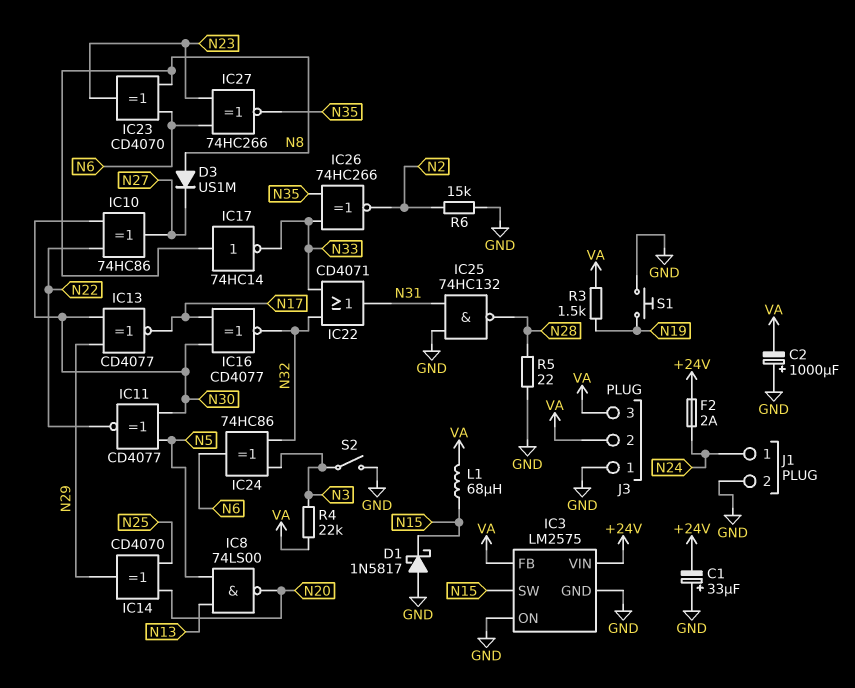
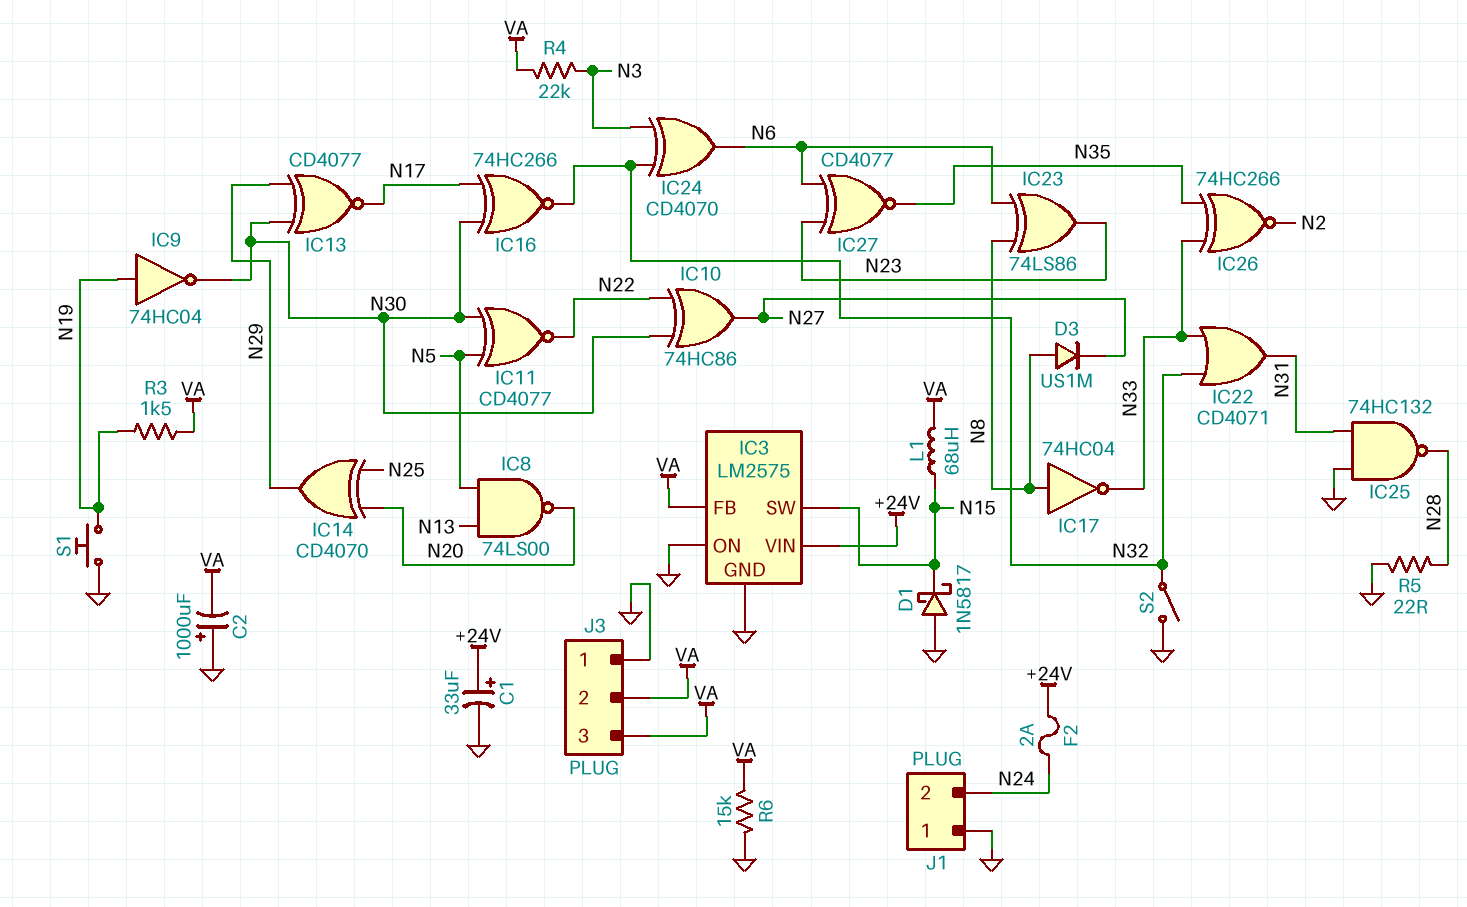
C1: 33uF (plus GND, minus +24V) -> 33uF (plus +24V, minus GND)
IC9: none -> NOT 74HC04 (in N19, out N30)
IC16: XNOR CD4077 (in N17, in N30, out N32) -> XNOR 74HC266 (in N17, in N30, out N32)
IC17: NOT 74HC14 (in N8, out N33) -> NOT 74HC04 (in N8, out N33)
IC23: XOR CD4070 (in N6, in N8, out N23) -> XOR 74LS86 (in N6, in N8, out N23)
IC24: XOR 74HC86 (in N3, in N32, out N6) -> XOR CD4070 (in N3, in N32, out N6)
IC27: XNOR 74HC266 (in N6, in N23, out N35) -> XNOR CD4077 (in N6, in N23, out N35)
J1 pin 1: N24 -> GND
J1 pin 2: GND -> N24
R6: 15k (GND, N2) -> 15k (GND, VA)
S2: switch (GND, N3) -> switch (GND, N32)

